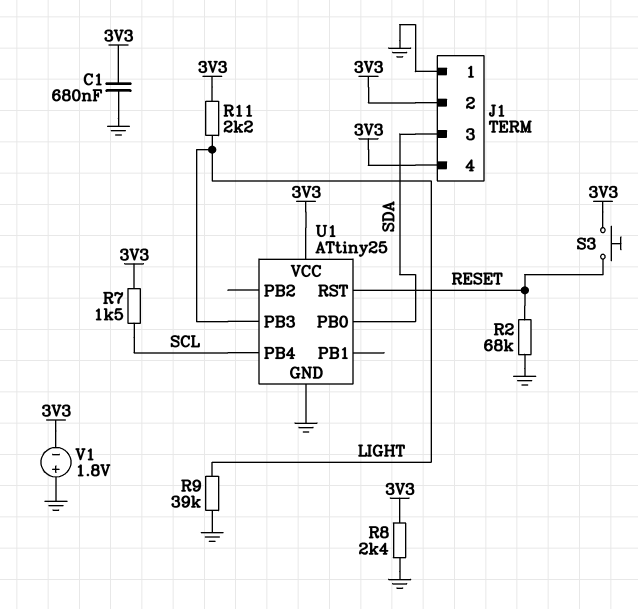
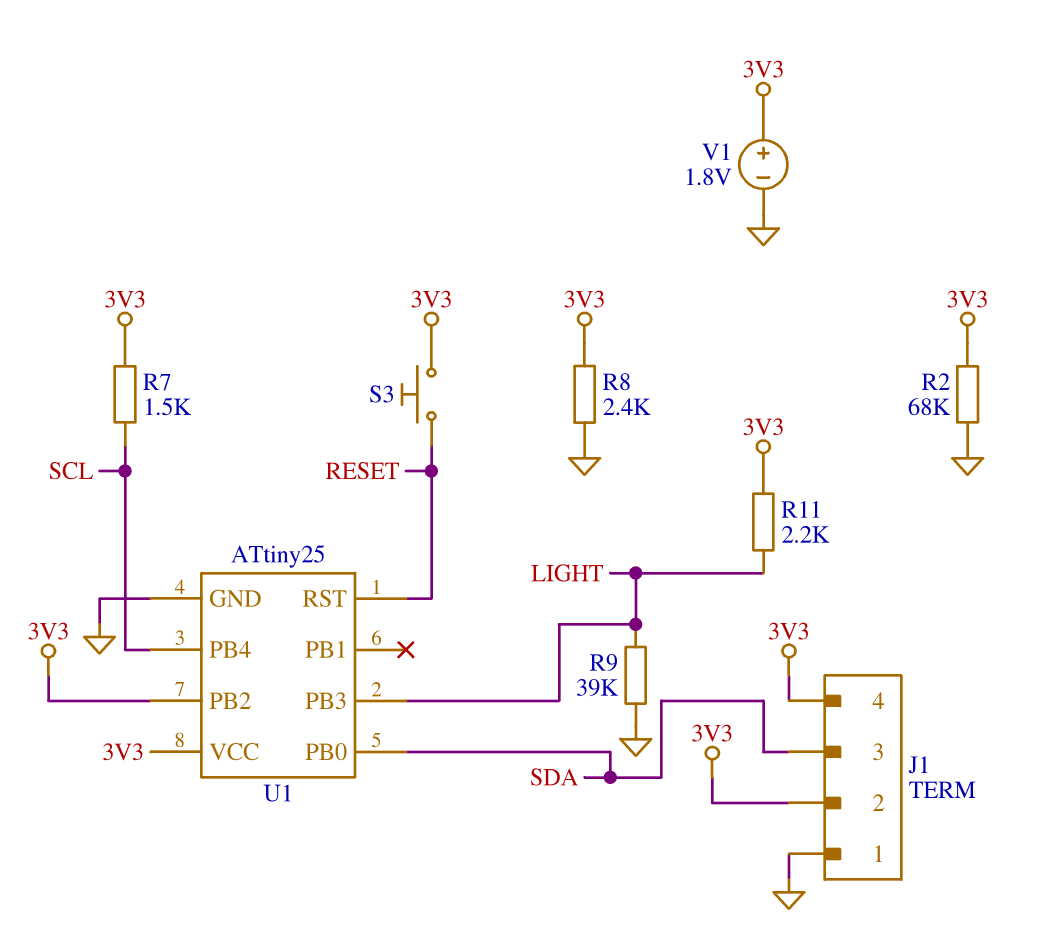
C1: 680nF (3V3, GND) -> none
R2: 68k (GND, RESET) -> 68k (3V3, GND)
U1 pin PB2: none -> 3V3
V1: 1.8V (plus GND, minus 3V3) -> 1.8V (plus 3V3, minus GND)

